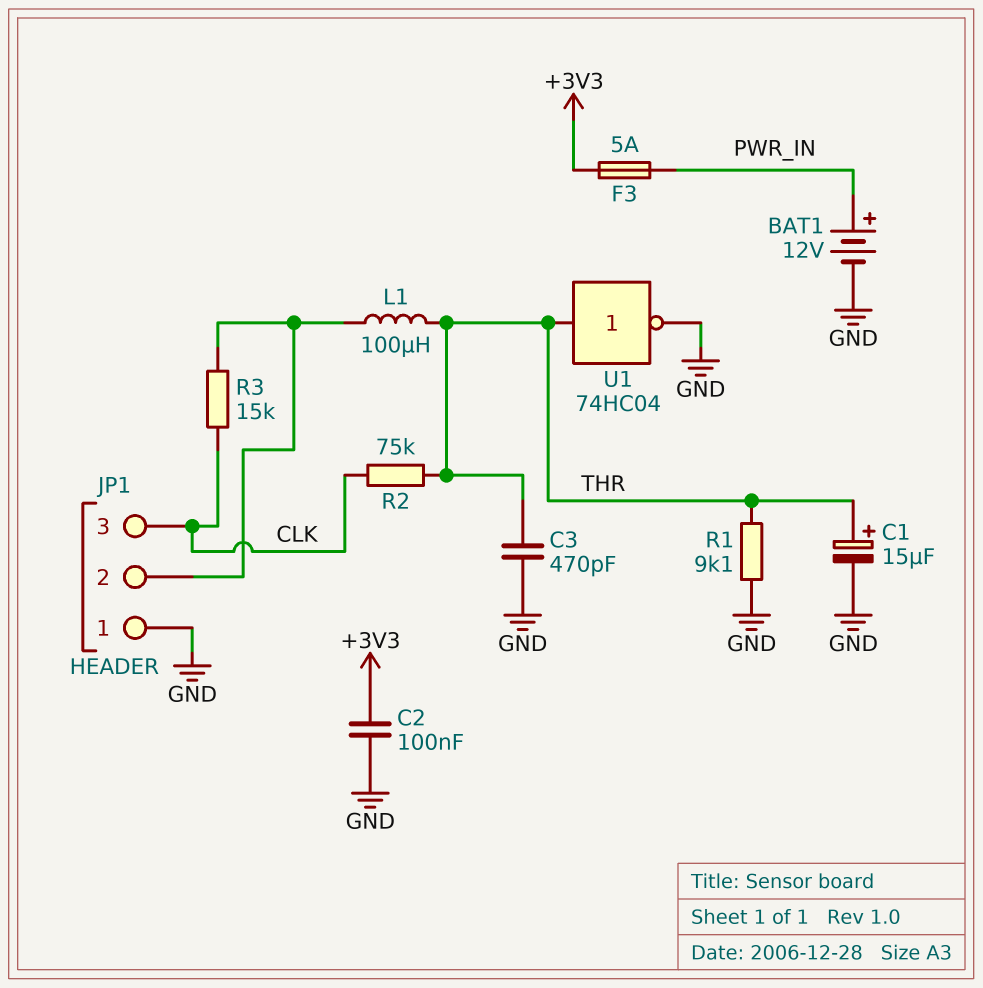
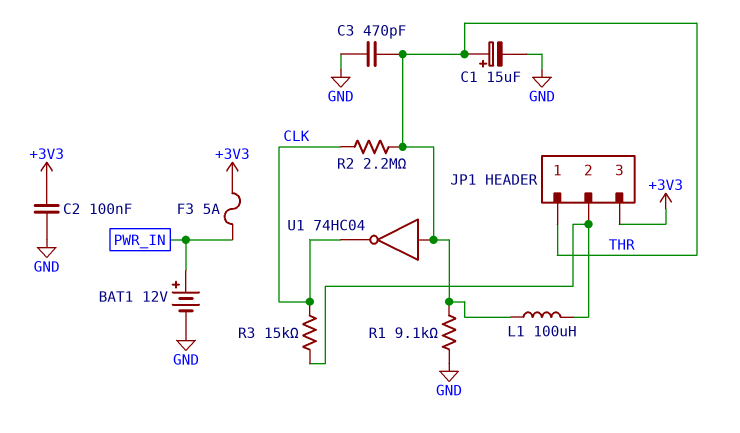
JP1 pin 1: GND -> THR
JP1 pin 3: CLK -> +3V3
R2: 75k (CLK, THR) -> 2.2M (CLK, THR)
U1: NOT 74HC04 (in THR, out GND) -> NOT 74HC04 (in THR, out CLK)

